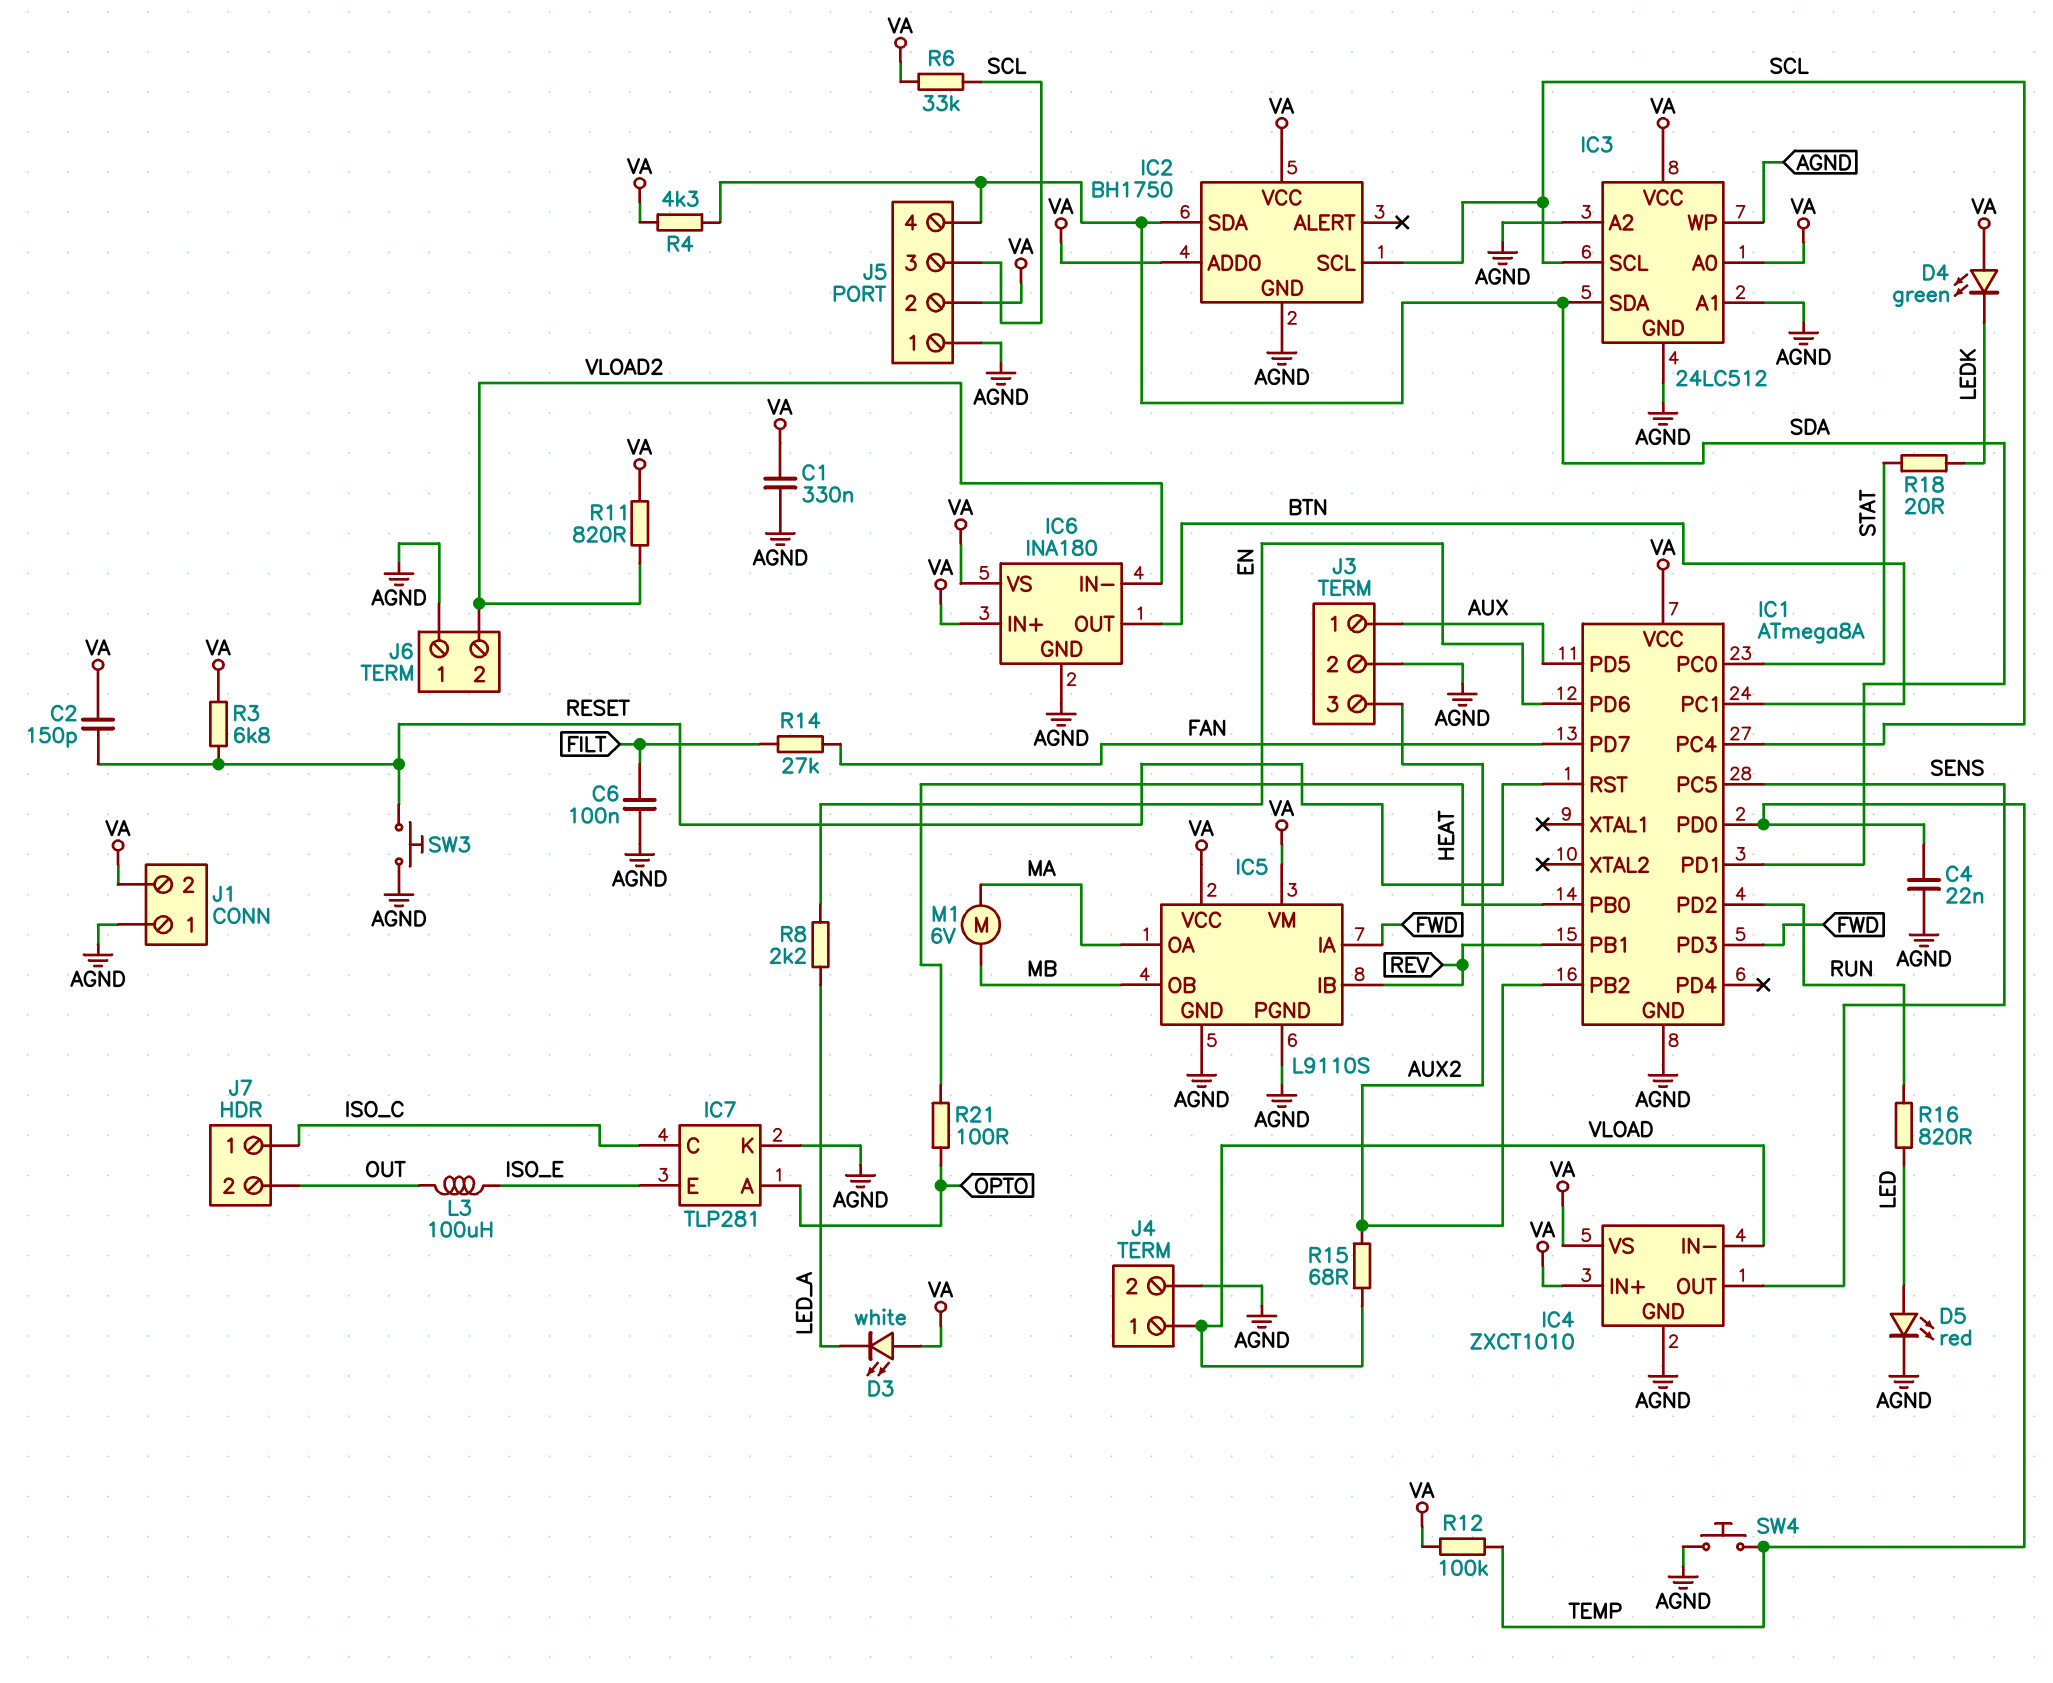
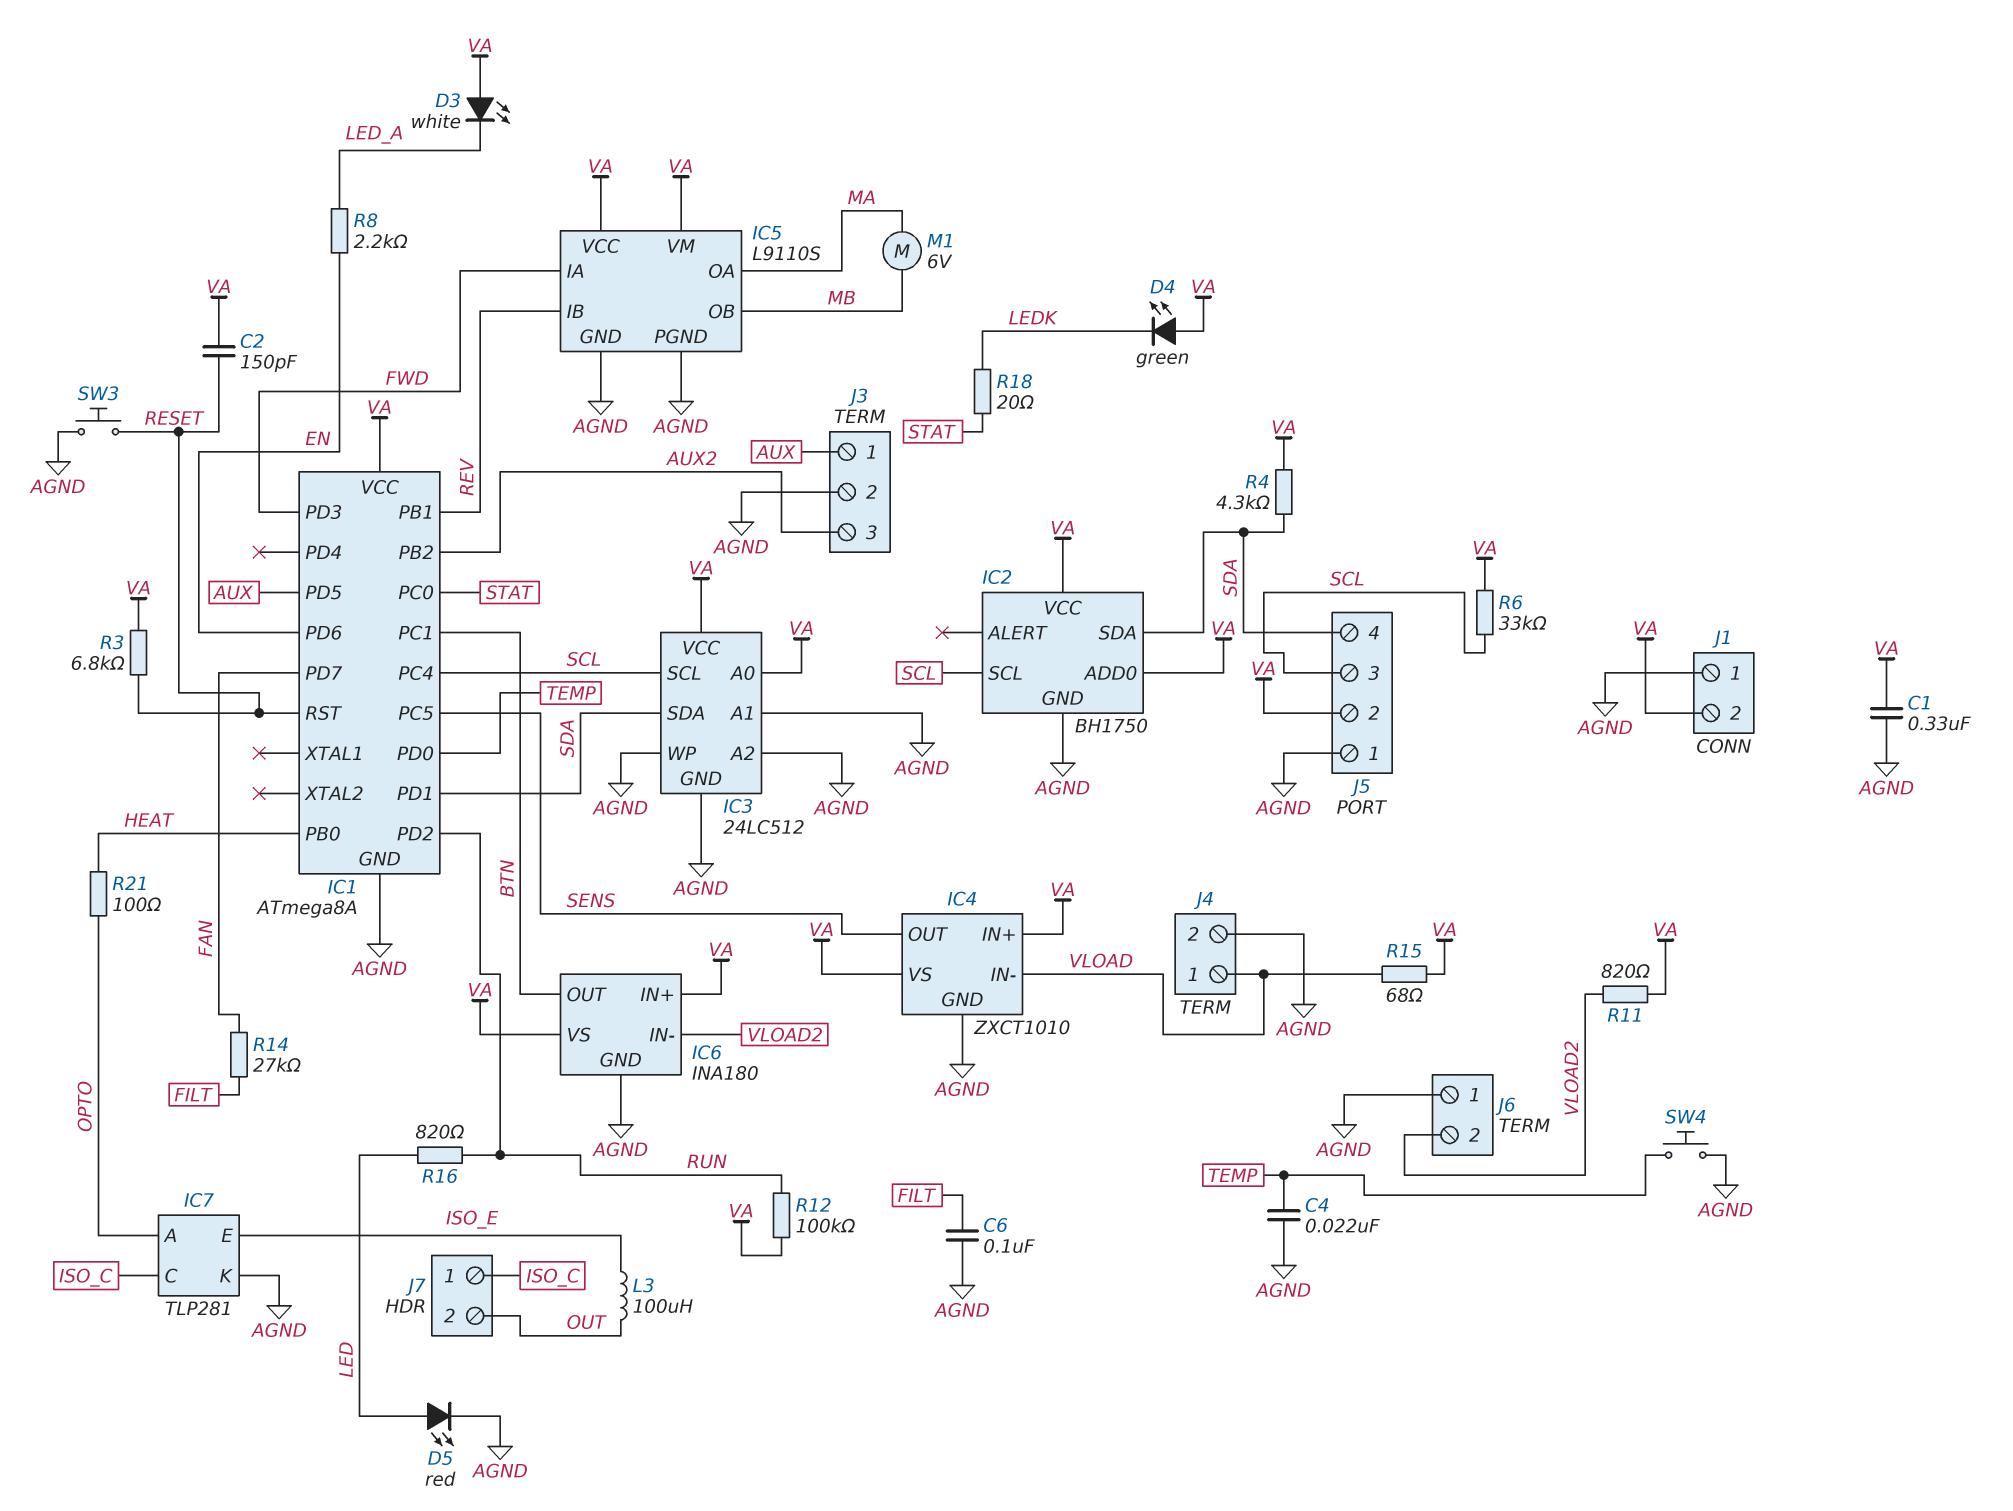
R12: 100k (TEMP, VA) -> 100k (RUN, VA)
R15: 68 (AUX2, VLOAD) -> 68 (VA, VLOAD)

